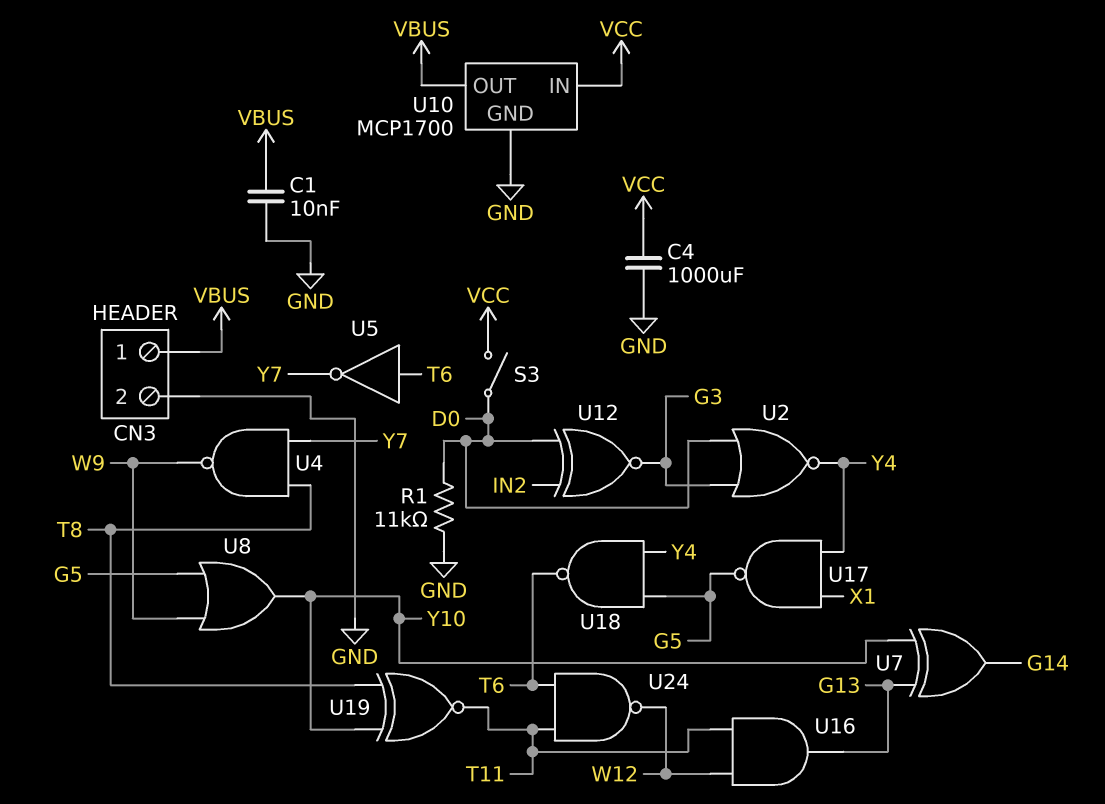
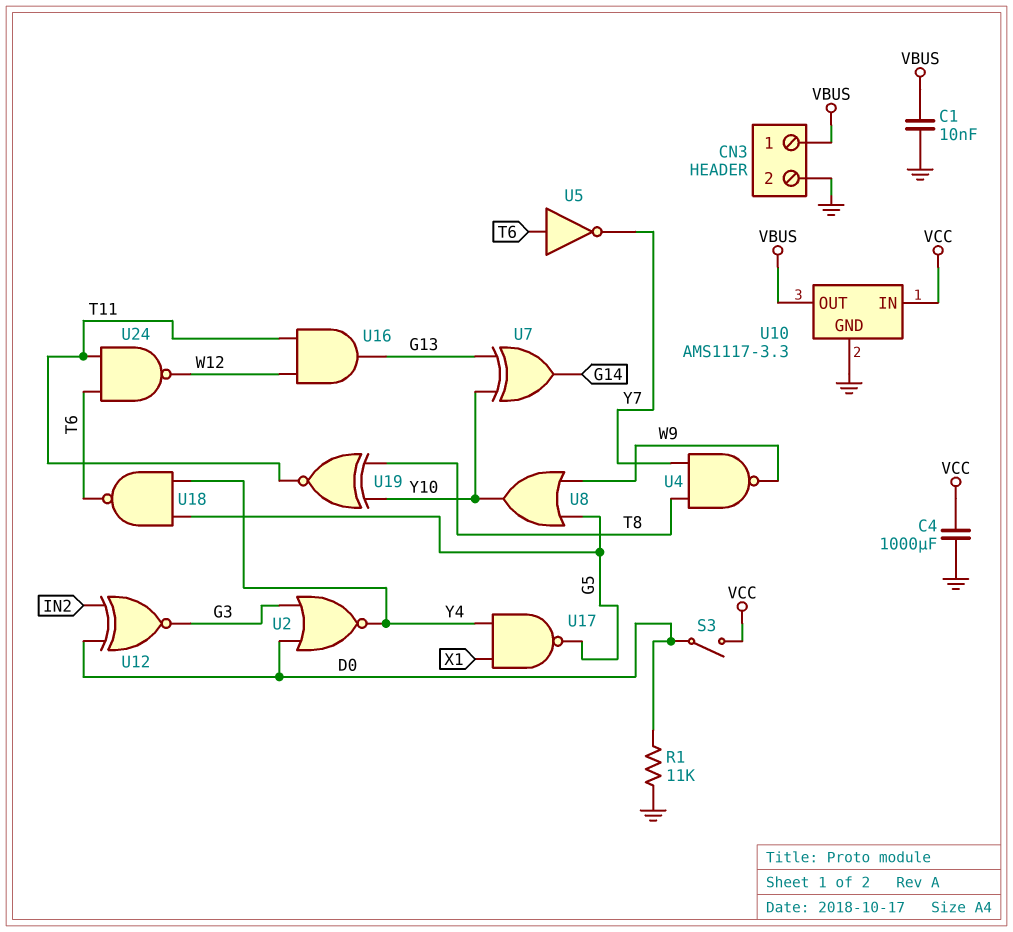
U10: MCP1700 -> AMS1117-3.3

